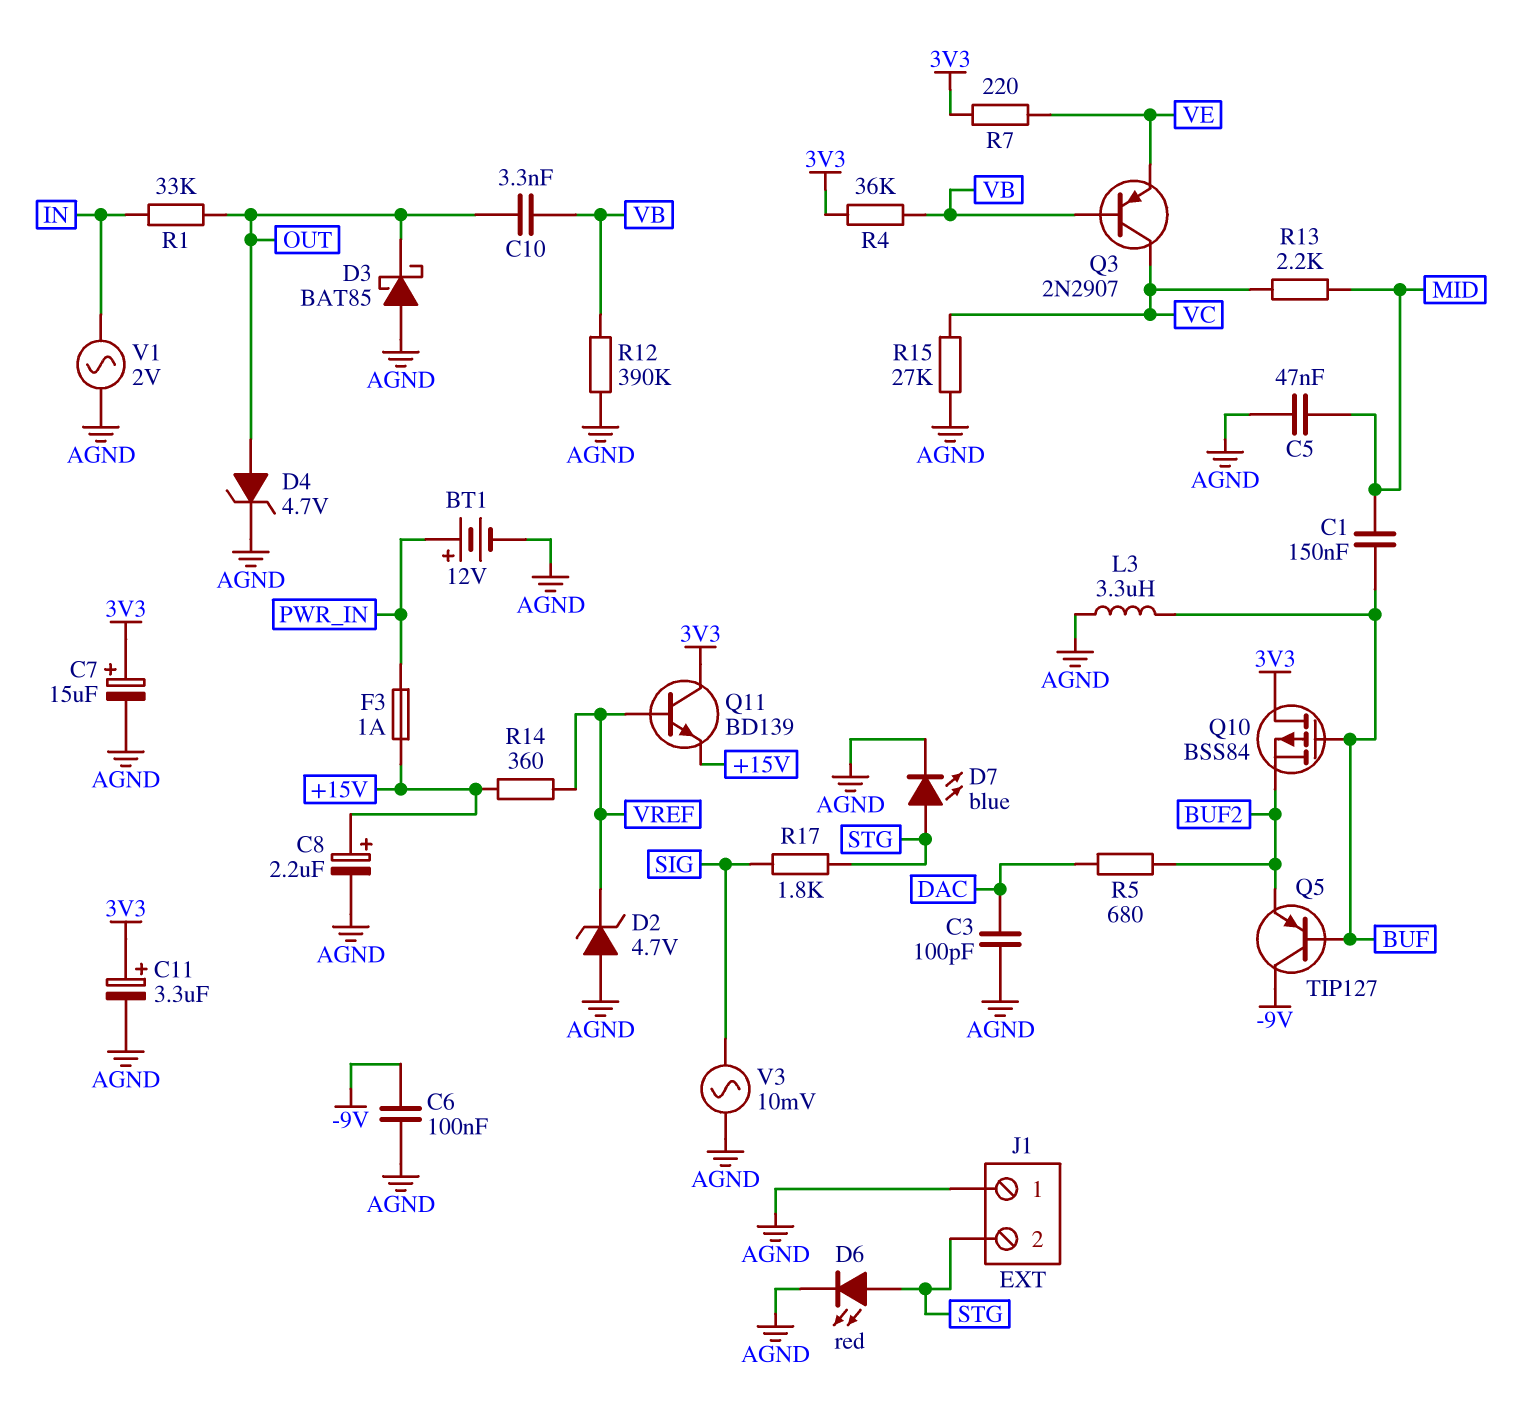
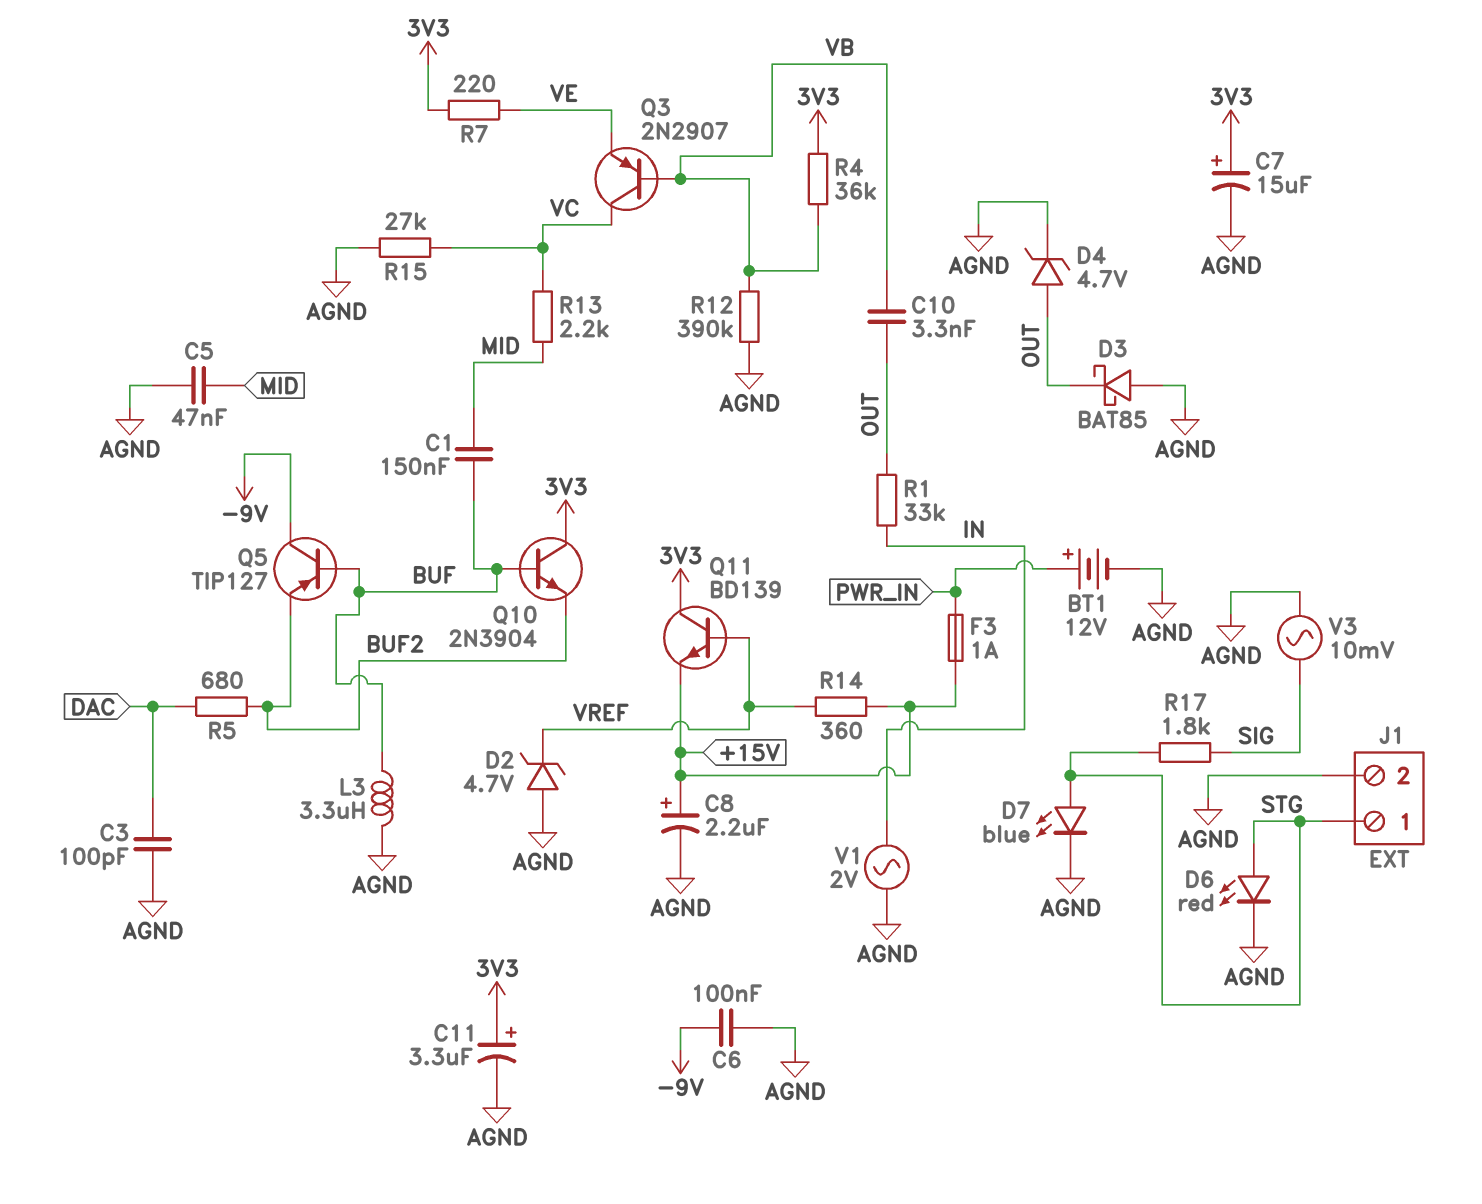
J1 pin 1: AGND -> STG
J1 pin 2: STG -> AGND
Q10: PMOS BSS84 (G BUF, D 3V3, S BUF2) -> NPN 2N3904 (B BUF, C 3V3, E BUF2)

